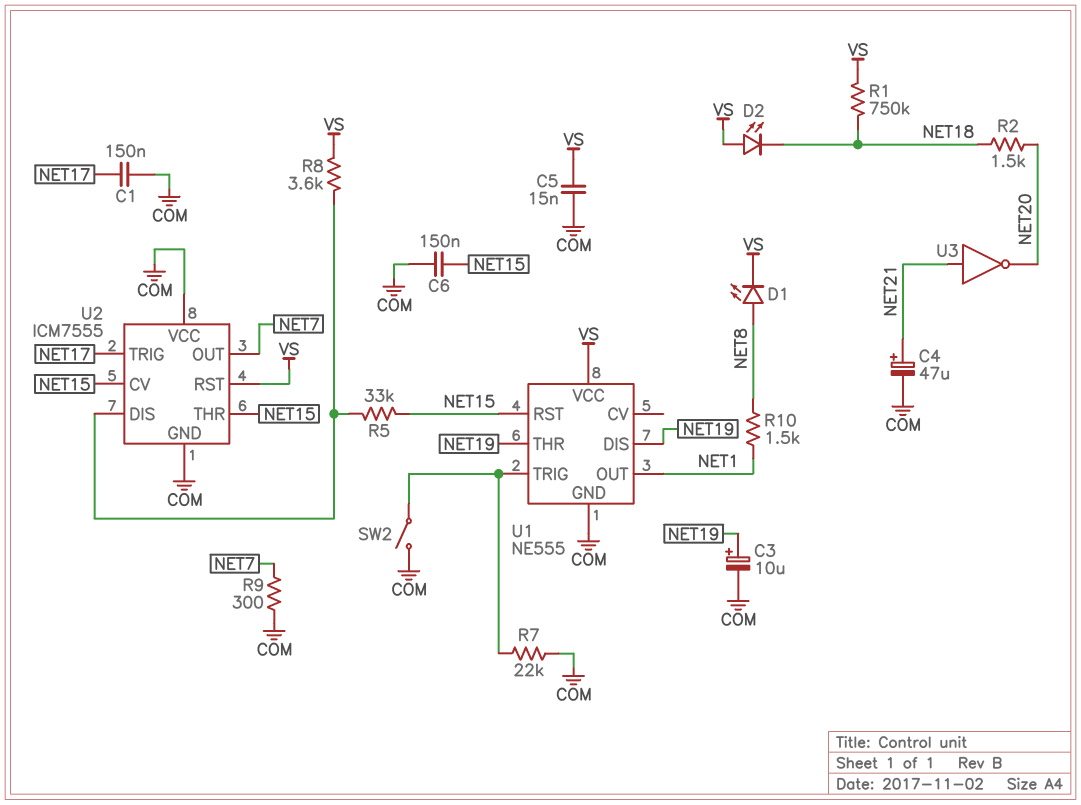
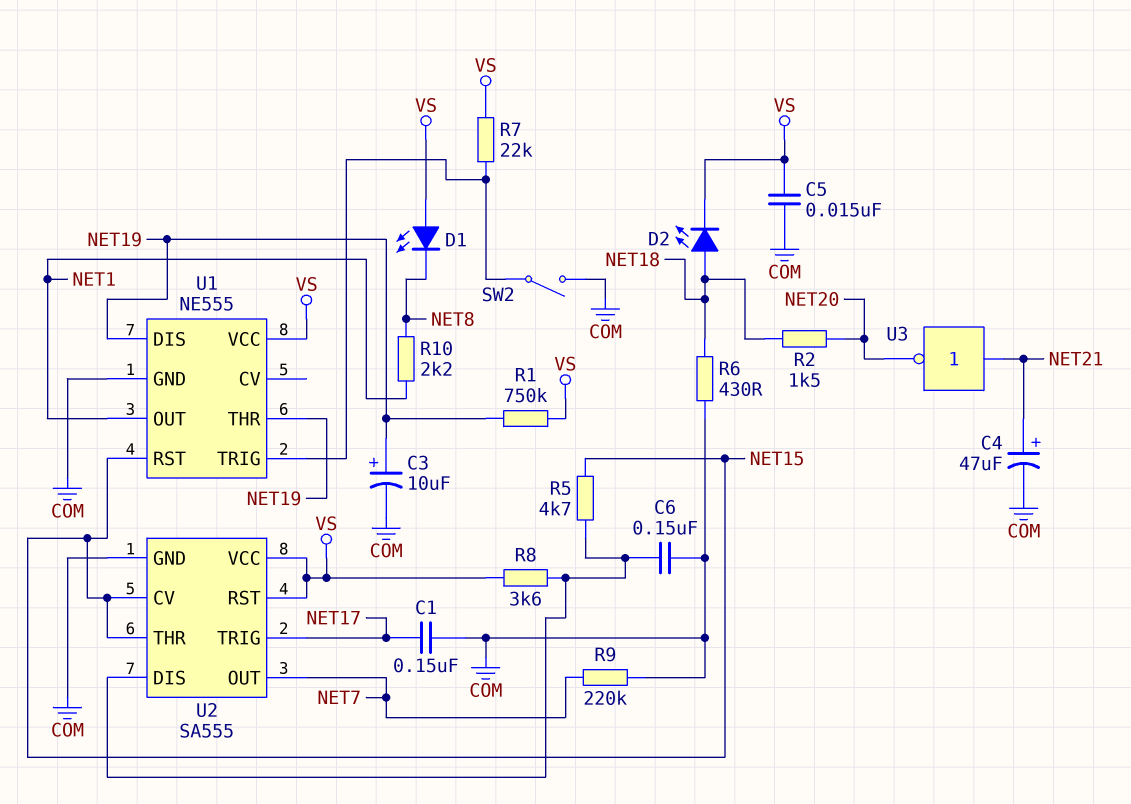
C6: 150nF (COM, NET15) -> 150nF (COM, U2/DIS)
D1: LED (A NET8, K VS) -> LED (A VS, K NET8)
D2: LED (A VS, K NET18) -> LED (A NET18, K VS)
R1: 750k (NET18, VS) -> 750k (NET19, VS)
R5: 33k (NET15, U2/DIS) -> 4.7k (NET15, U2/DIS)
R6: none -> 430 (COM, NET18)
R7: 22k (COM, U1/TRIG) -> 22k (U1/TRIG, VS)
R9: 300 (COM, NET7) -> 220k (COM, NET7)
R10: 1.5k (NET1, NET8) -> 2.2k (NET1, NET8)
U2: ICM7555 -> SA555
U2 pin VCC: COM -> VS

